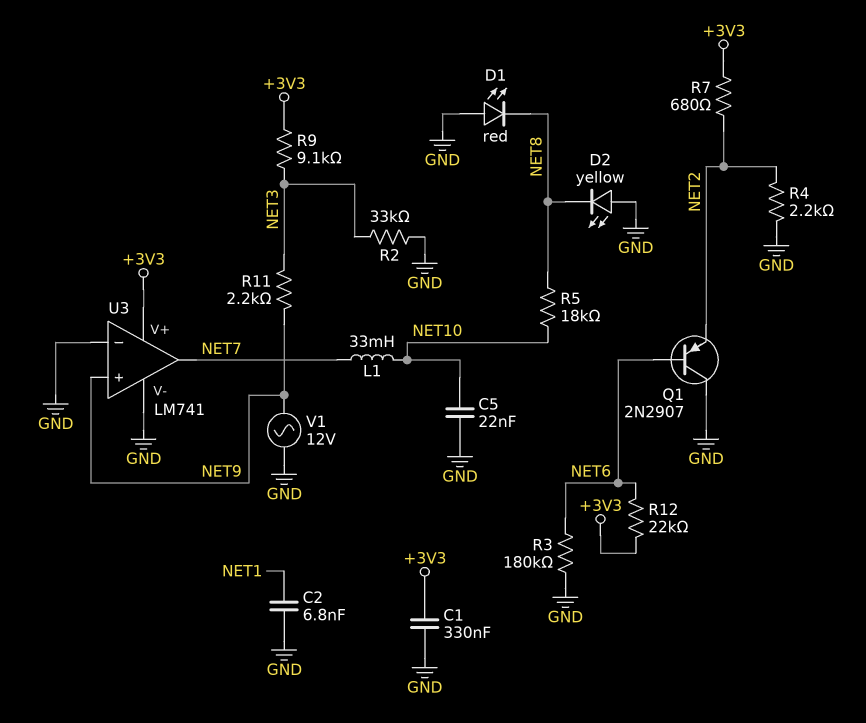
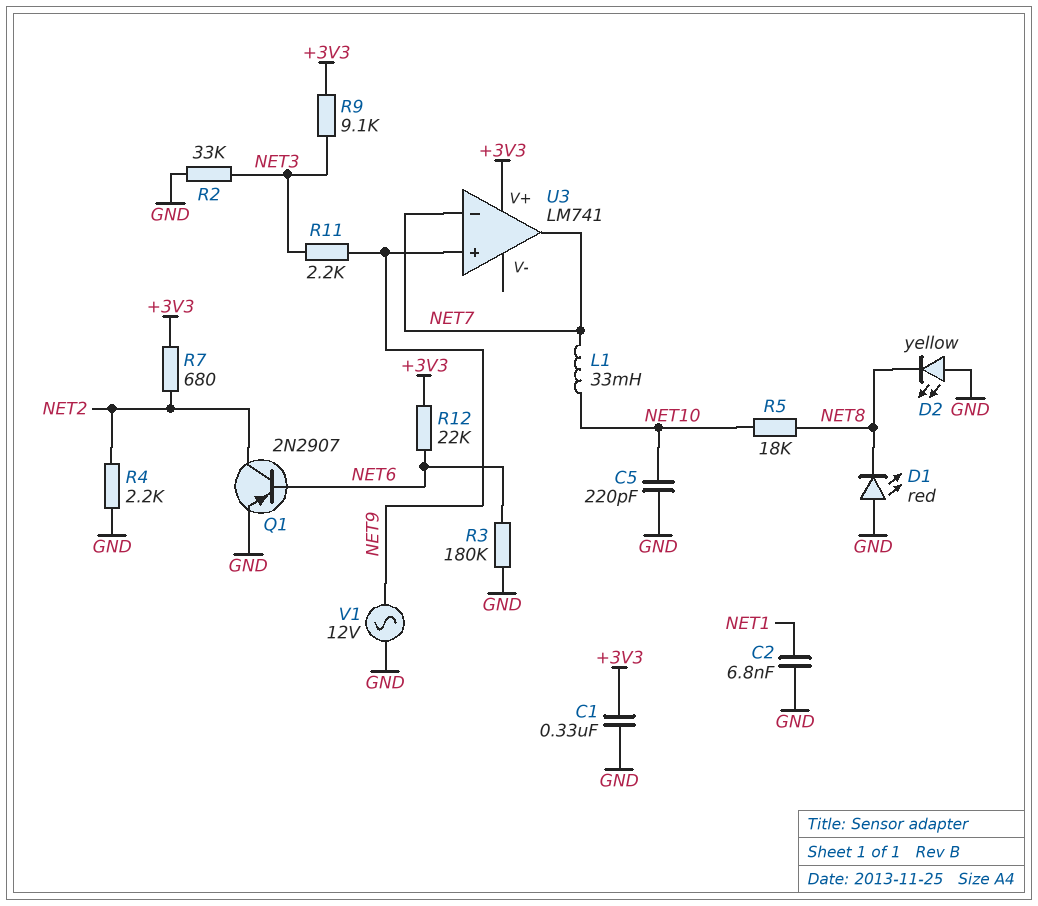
C5: 22nF (GND, NET10) -> 220pF (GND, NET10)
Q1: PNP 2N2907 (B NET6, C GND, E NET2) -> PNP 2N2907 (B NET6, C NET2, E GND)
U3 pin V-: GND -> none
U3 pin in-: GND -> NET7

